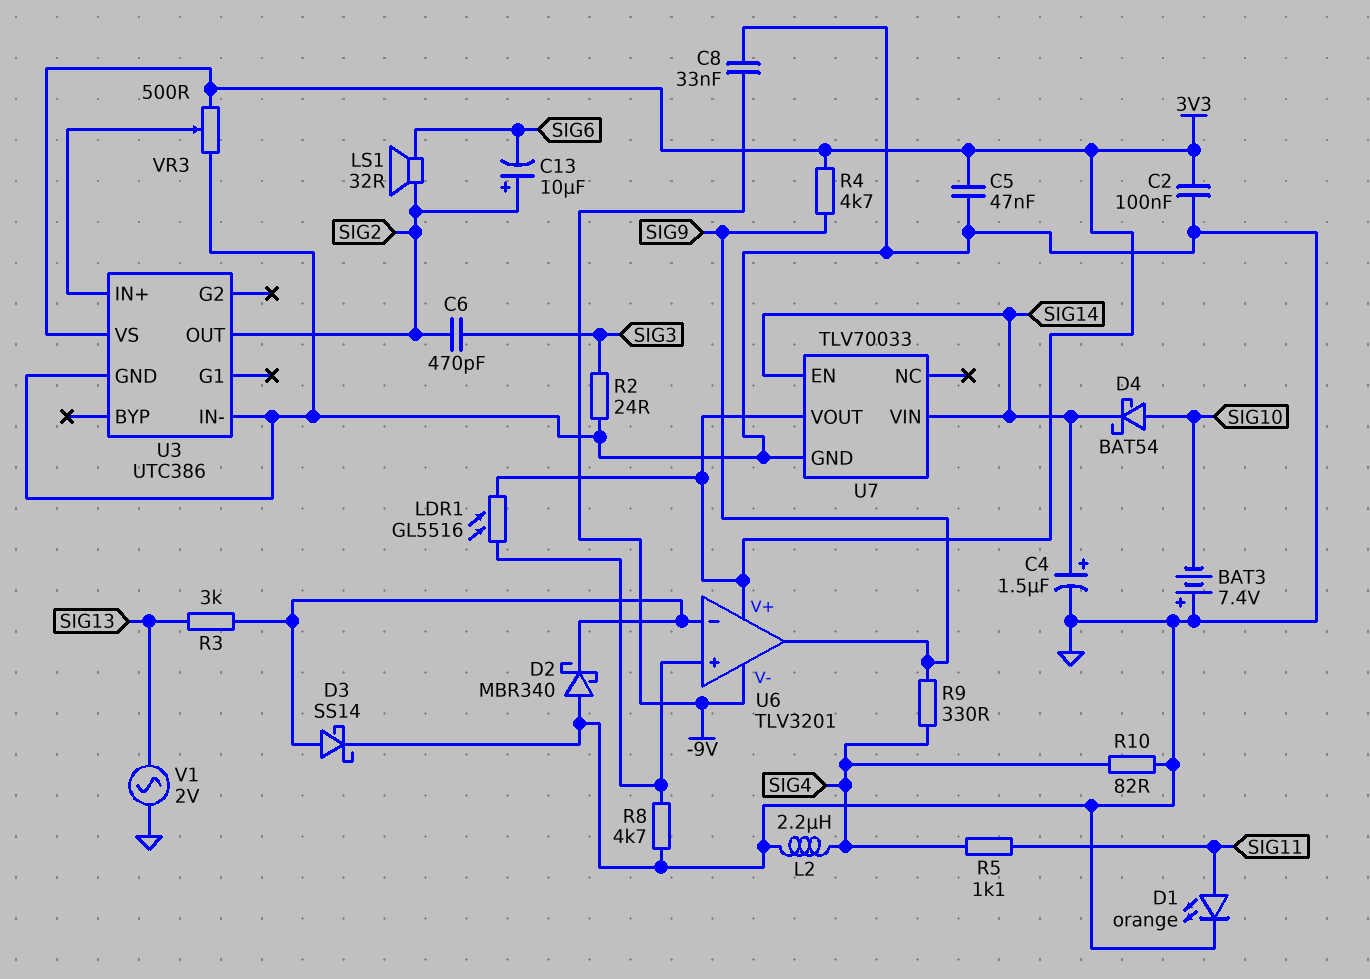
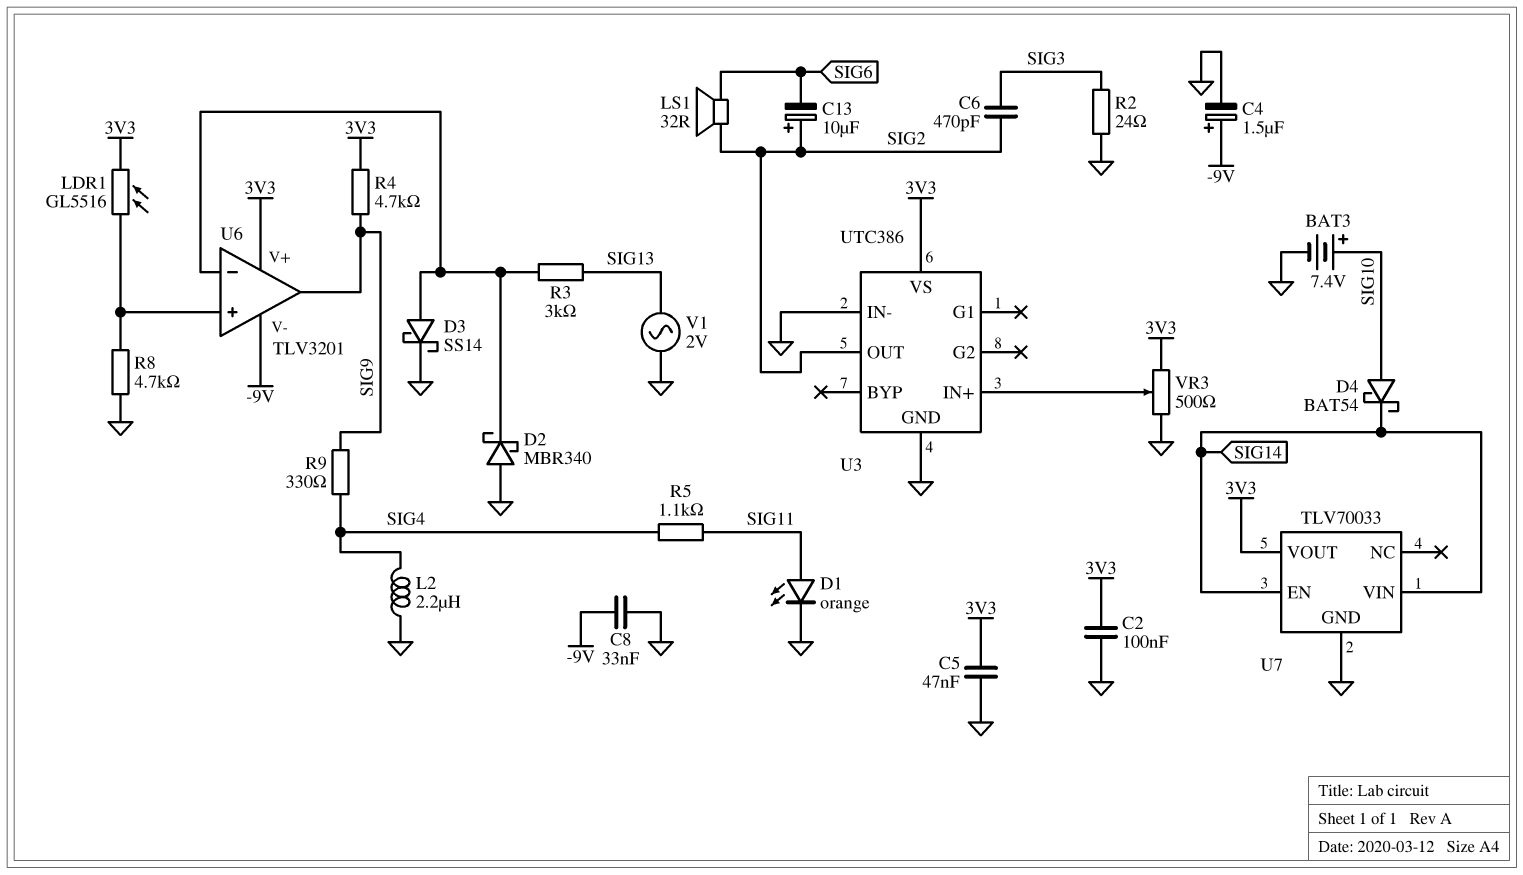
BAT3: 7.4V (plus GND, minus SIG10) -> 7.4V (plus SIG10, minus GND)
C4: 1.5uF (plus SIG14, minus GND) -> 1.5uF (plus -9V, minus GND)
R10: 82 (GND, SIG4) -> none

